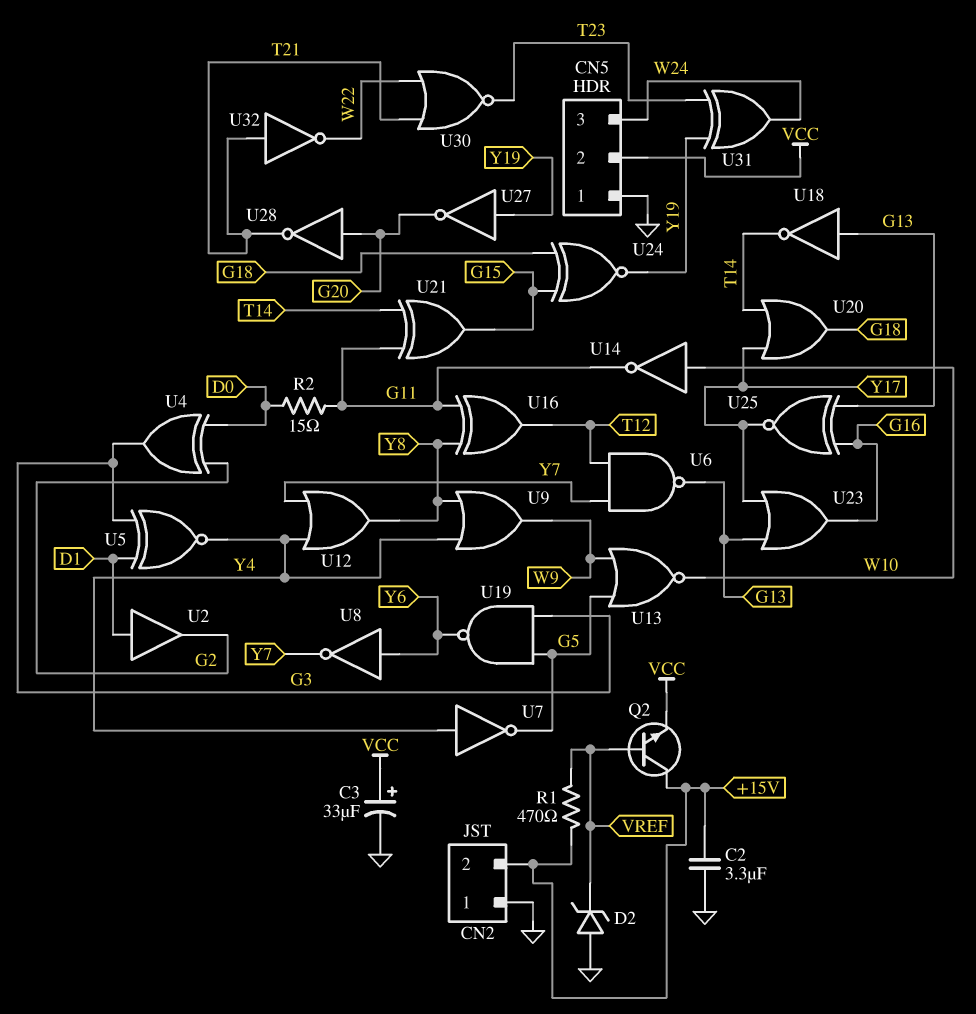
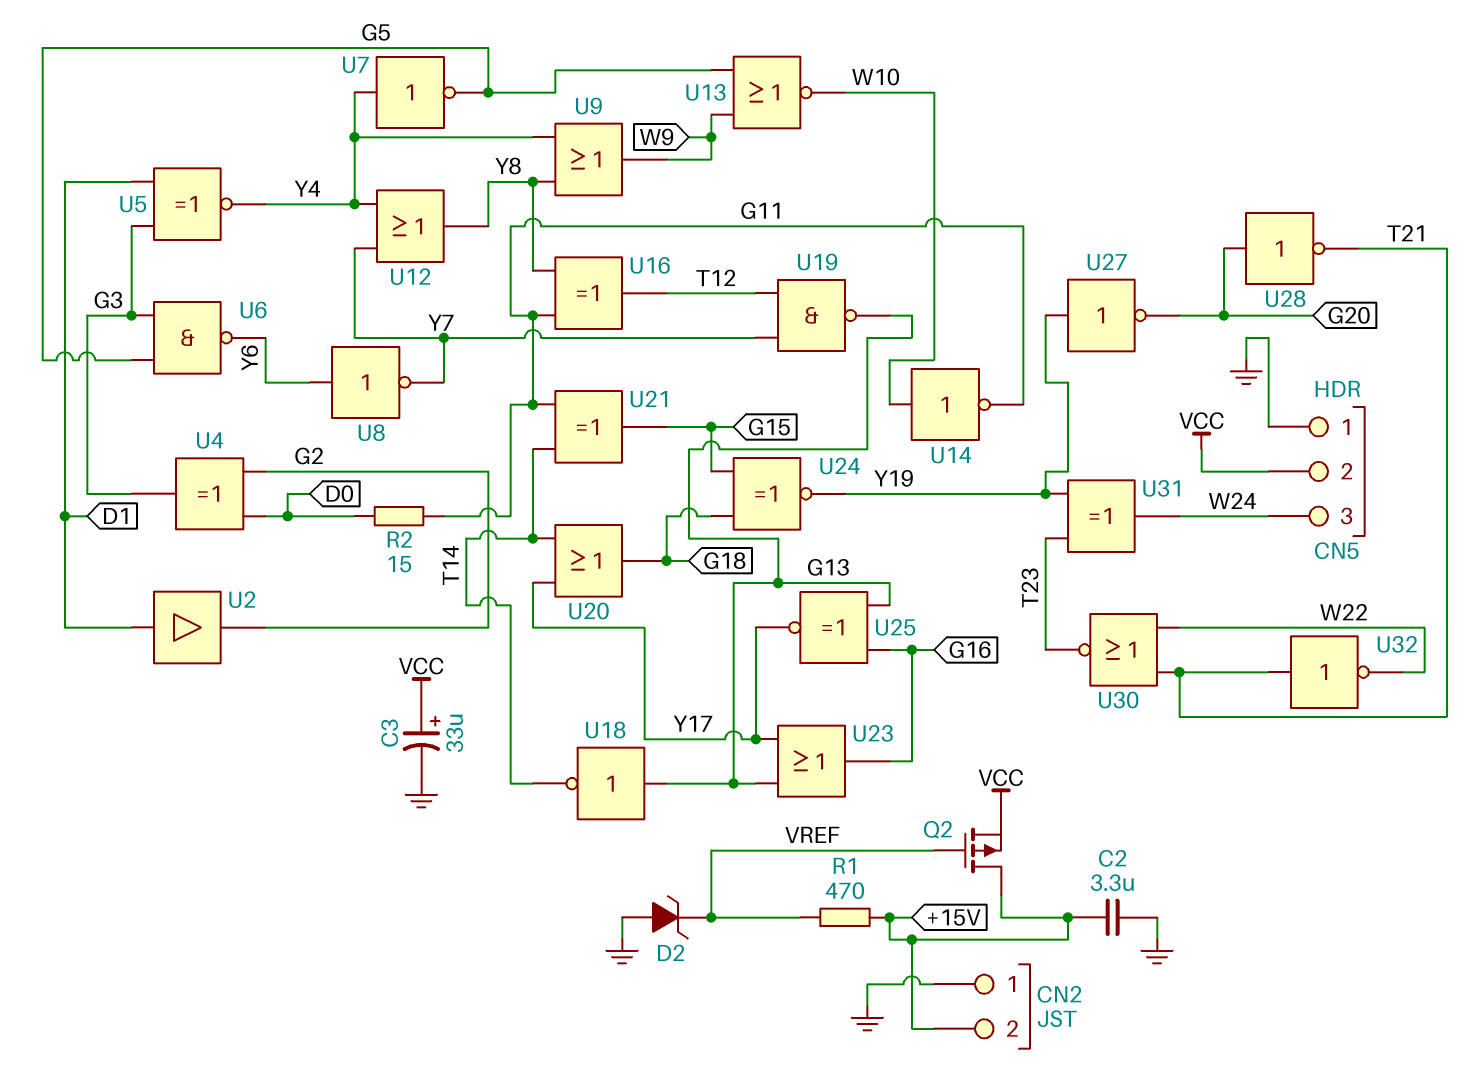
Q2: NPN (B VREF, C +15V, E VCC) -> PMOS (G VREF, D +15V, S VCC)
U6: NAND (in T12, in Y7, out G13) -> NAND (in G3, in G5, out Y6)
U19: NAND (in G3, in G5, out Y6) -> NAND (in T12, in Y7, out G13)

